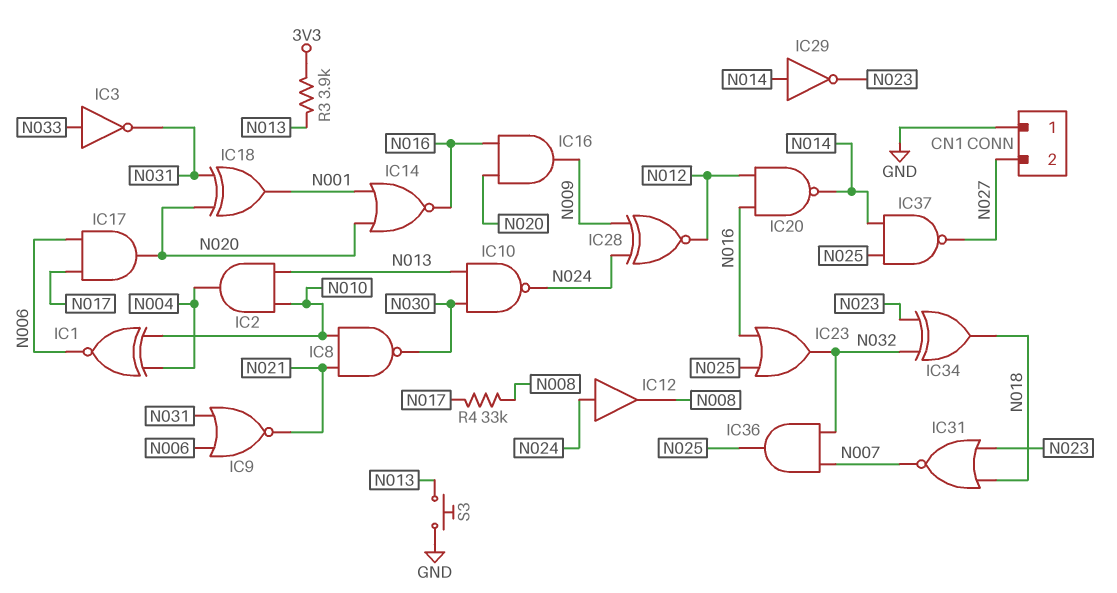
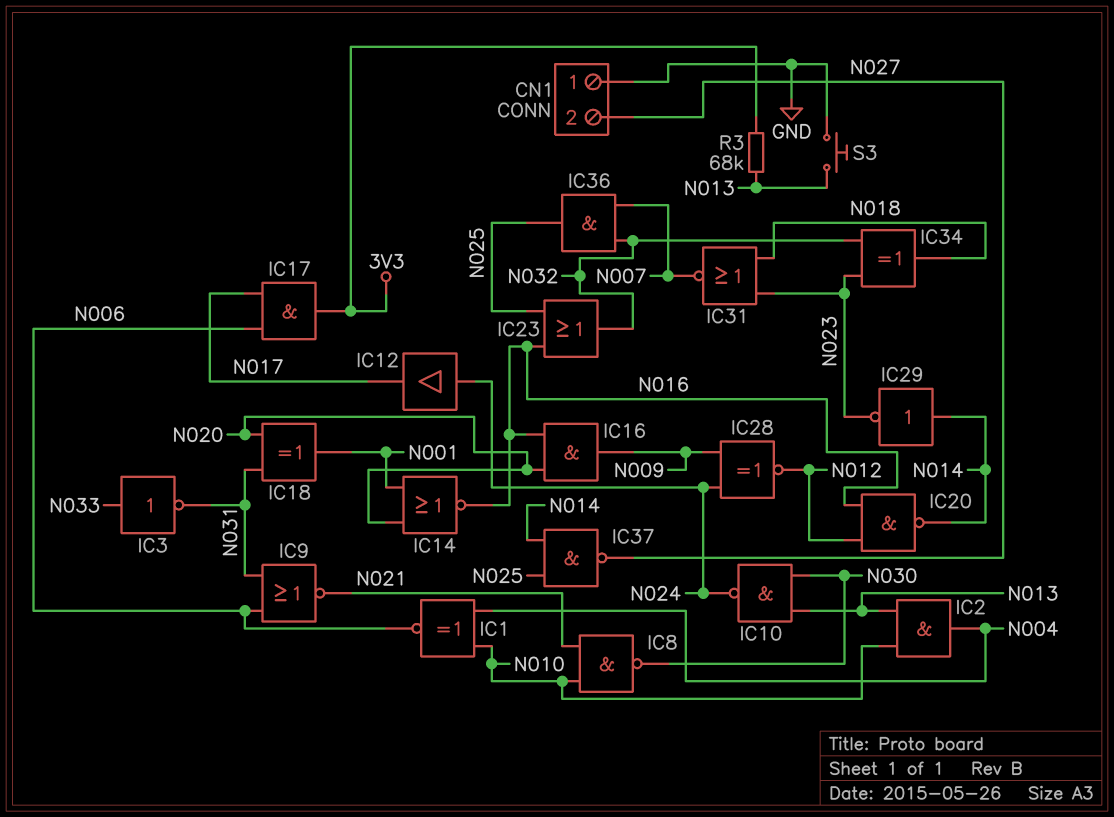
IC12: buffer (in N024, out N008) -> buffer (in N024, out N017)
IC17: AND (in N006, in N017, out N020) -> AND (in N006, in N017, out 3V3)
R3: 3.9k (3V3, N013) -> 68k (3V3, N013)
R4: 33k (N008, N017) -> none

